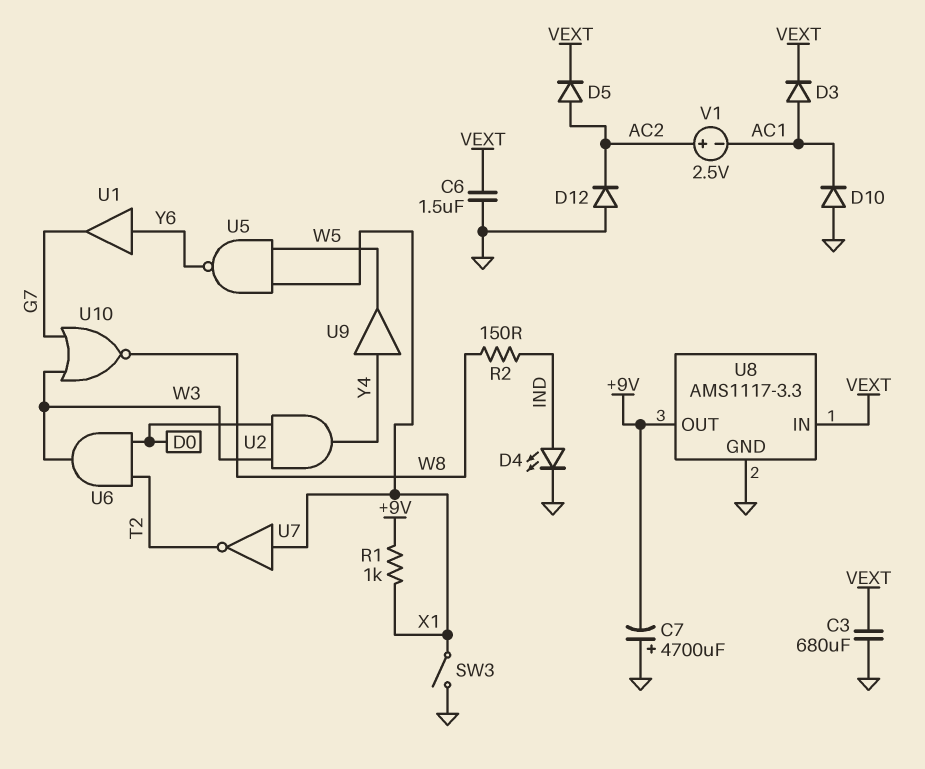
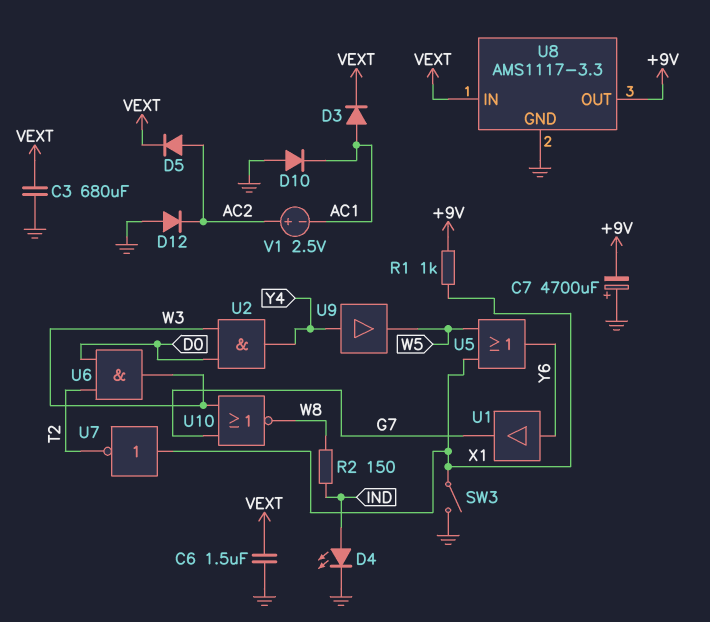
U5: NAND (in W5, in X1, out Y6) -> OR (in W5, in X1, out Y6)

